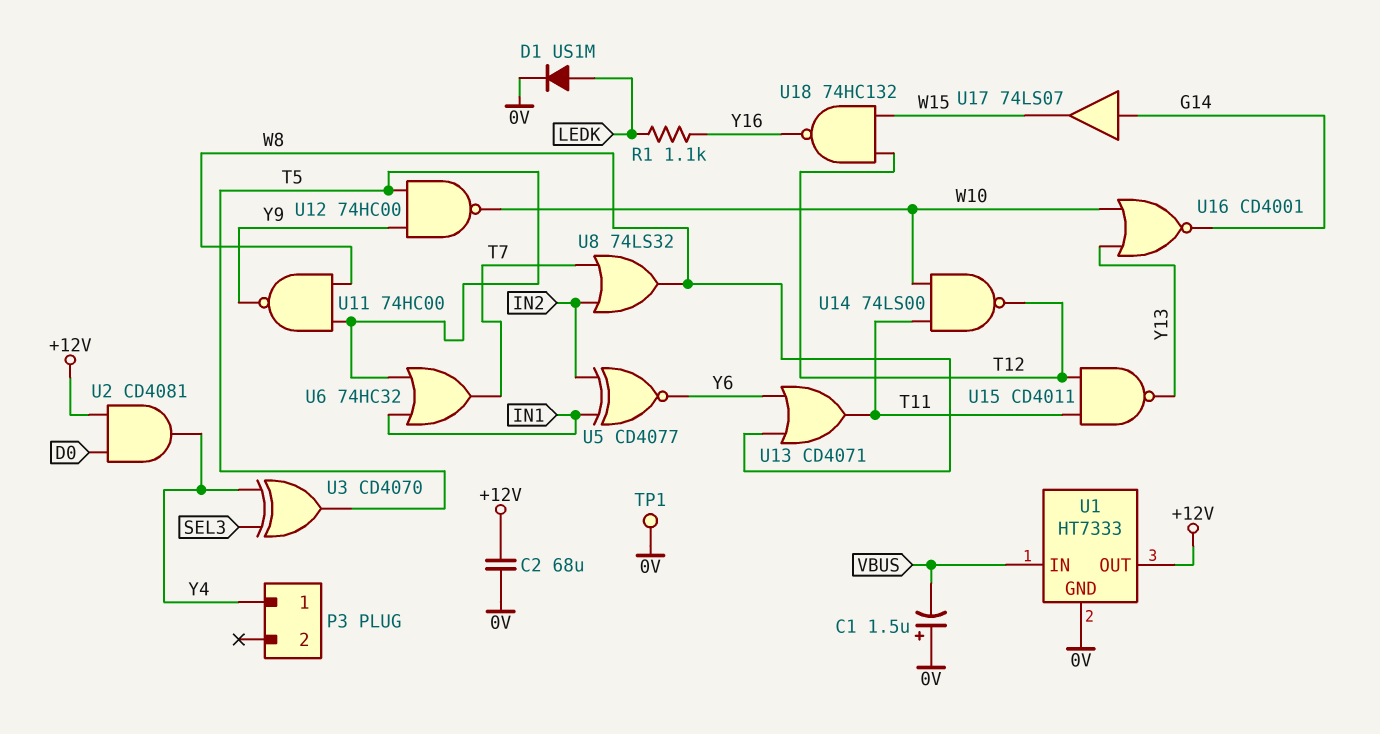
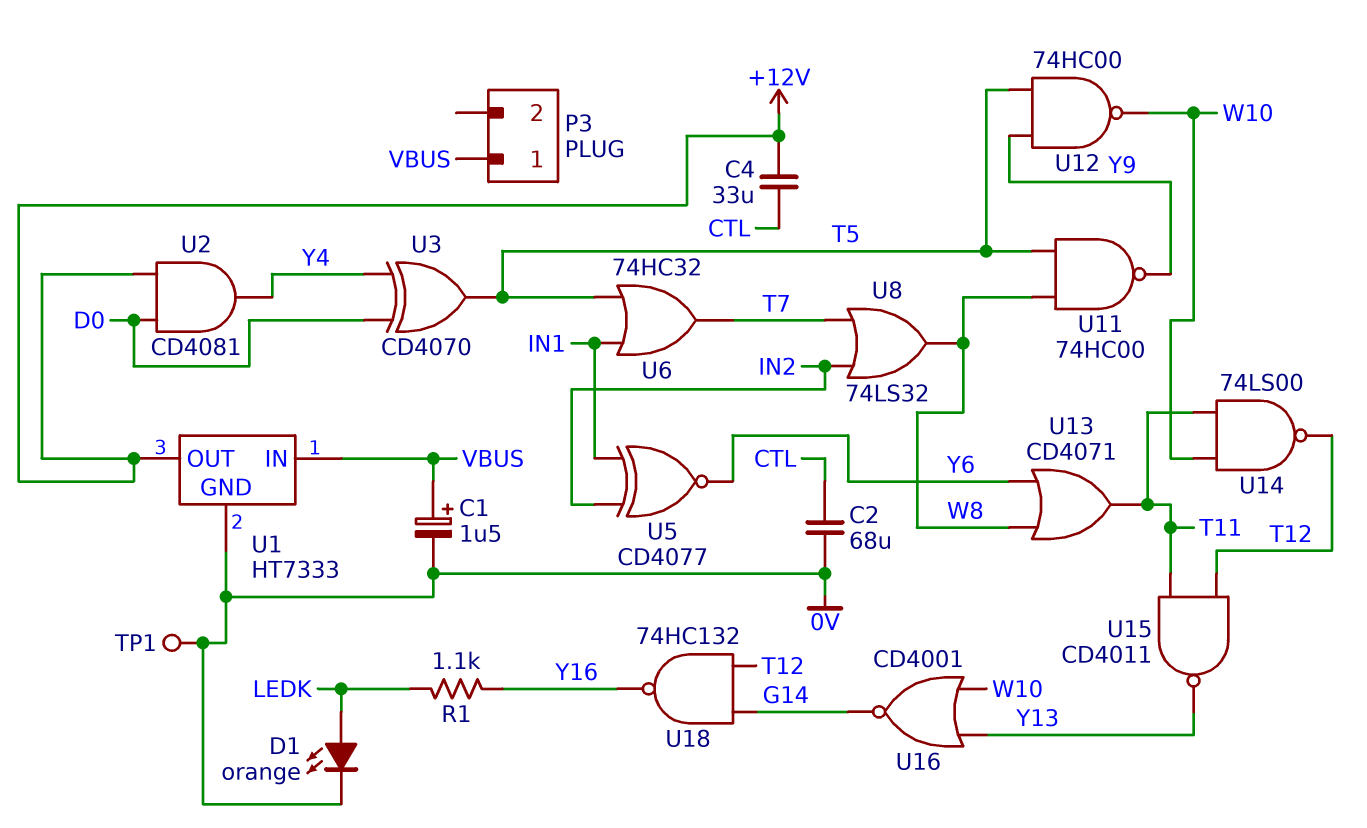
C1: 1.5uF (plus 0V, minus VBUS) -> 1.5uF (plus VBUS, minus 0V)
C2: 68uF (+12V, 0V) -> 68uF (0V, CTL)
C4: none -> 33uF (+12V, CTL)
D1: diode US1M (A LEDK, K 0V) -> LED orange (A LEDK, K 0V)
P3 pin 1: Y4 -> VBUS
U3: XOR CD4070 (in SEL3, in Y4, out T5) -> XOR CD4070 (in D0, in Y4, out T5)
U17: buffer 74LS07 (in G14, out W15) -> none
U18: NAND 74HC132 (in T12, in W15, out Y16) -> NAND 74HC132 (in G14, in T12, out Y16)

